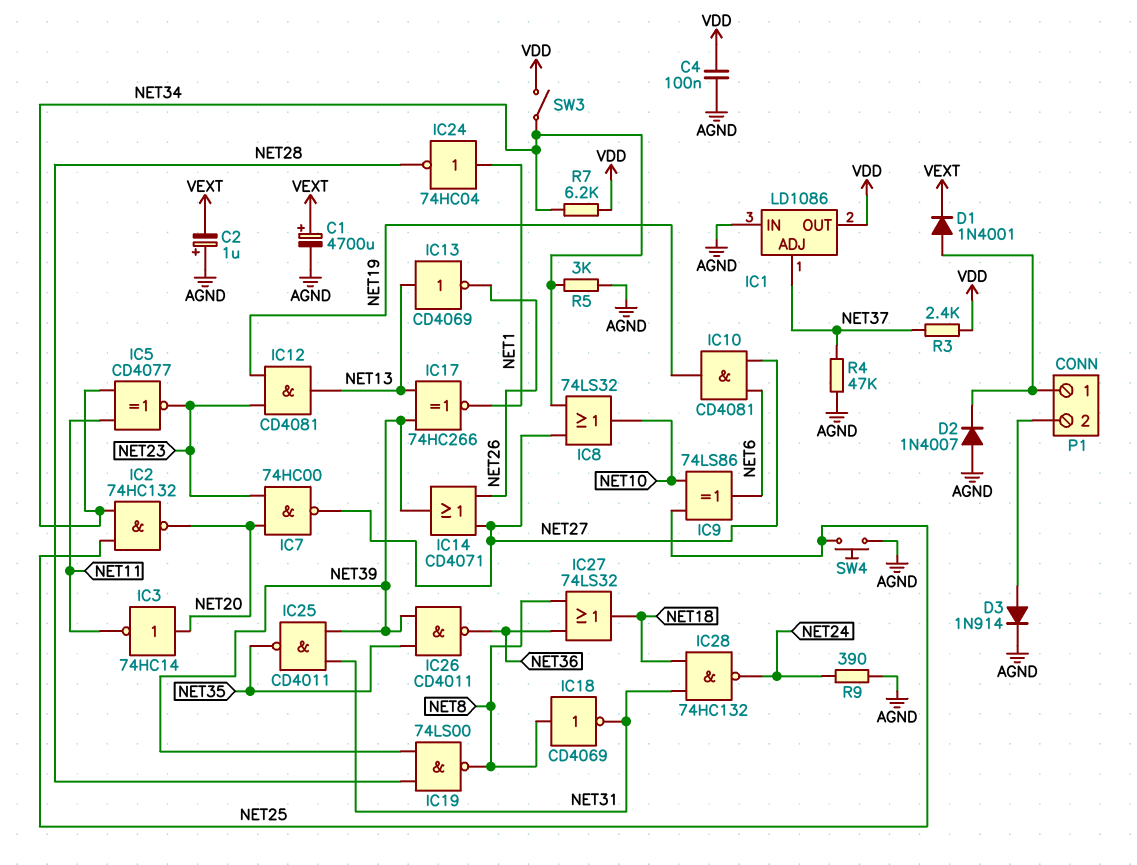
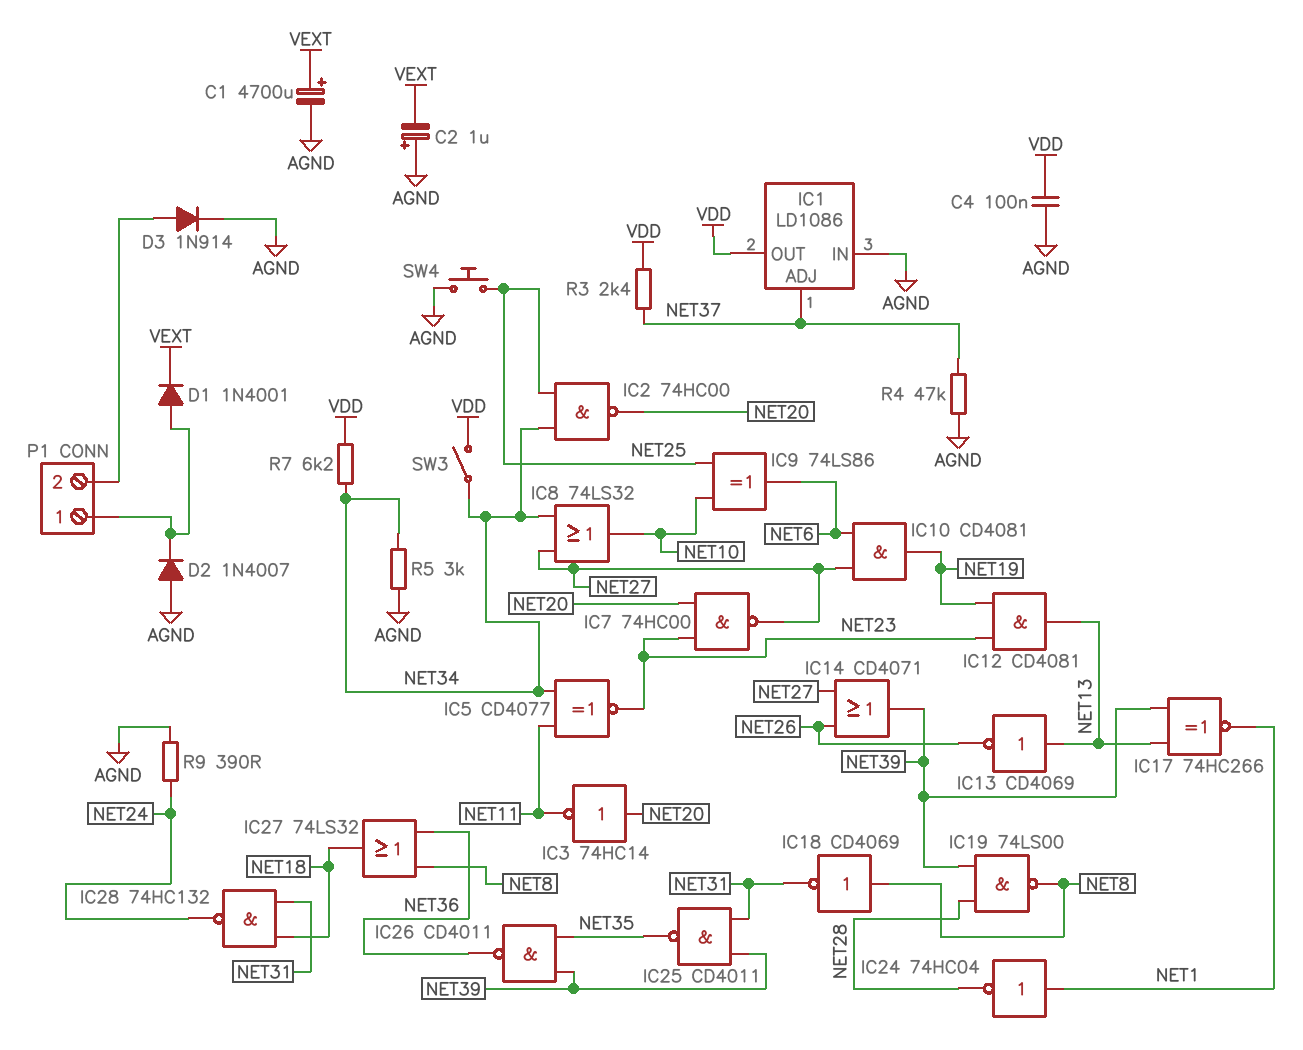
IC2: NAND 74HC132 (in NET25, in NET34, out NET20) -> NAND 74HC00 (in NET25, in NET34, out NET20)

